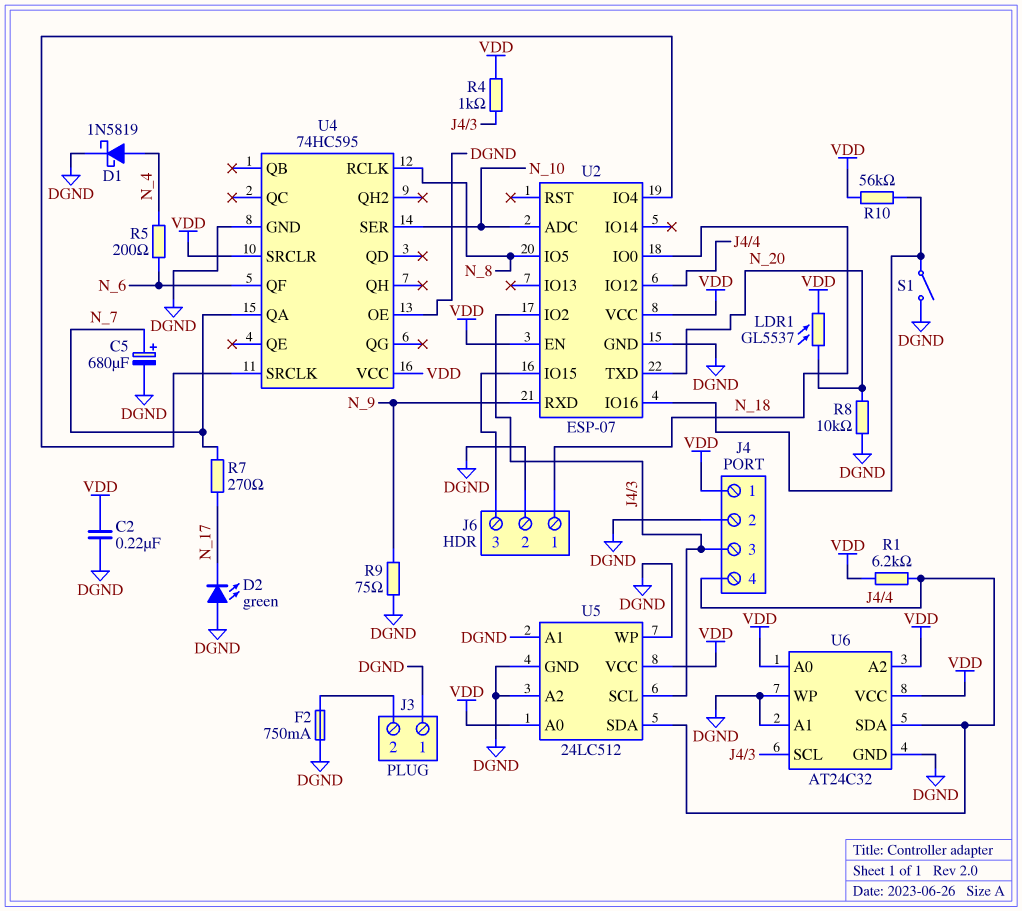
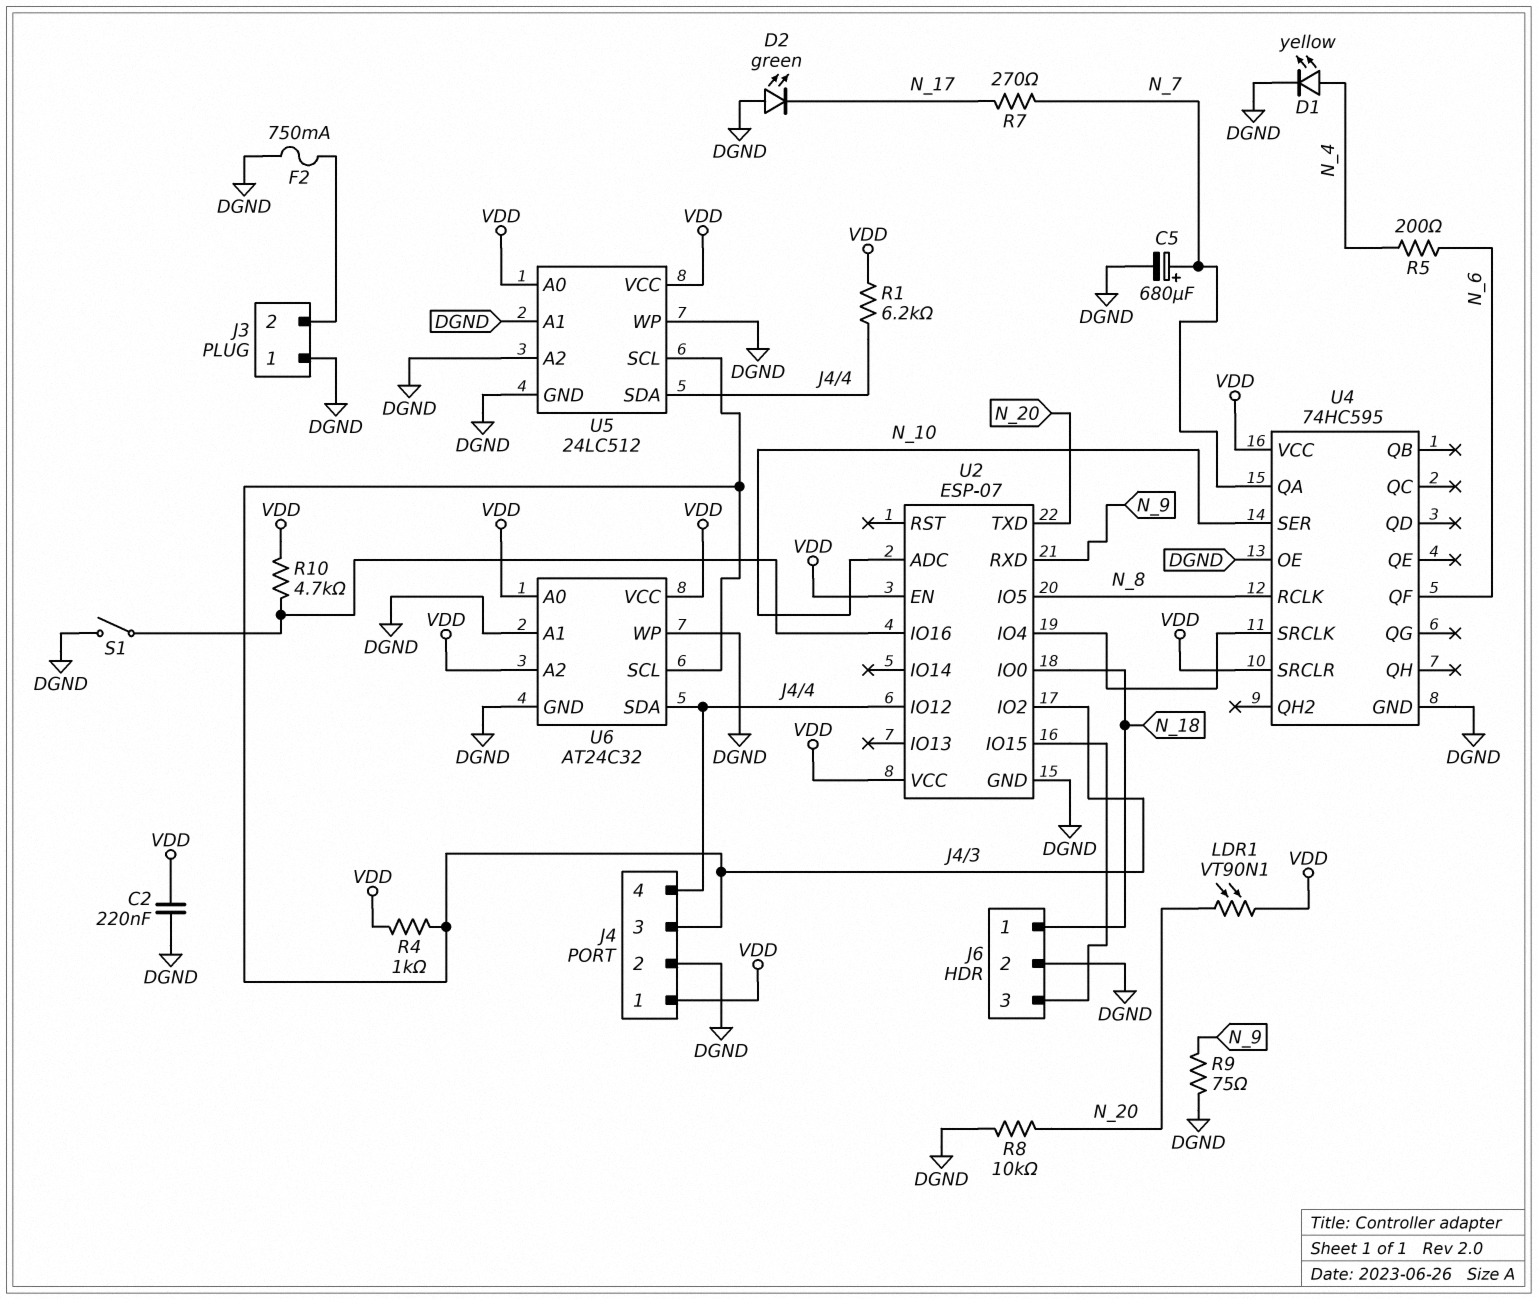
D1: schottky 1N5819 (A N_4, K DGND) -> LED yellow (A N_4, K DGND)
LDR1: GL5537 (N_20, VDD) -> VT90N1 (N_20, VDD)
R10: 56k (U2/IO16, VDD) -> 4.7k (U2/IO16, VDD)

